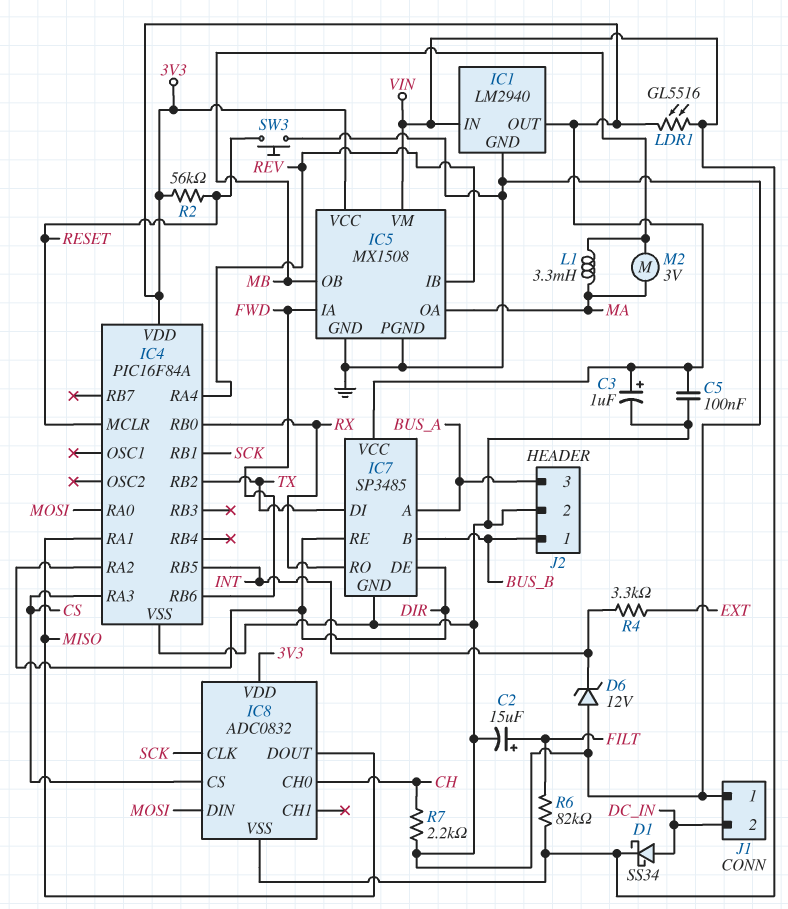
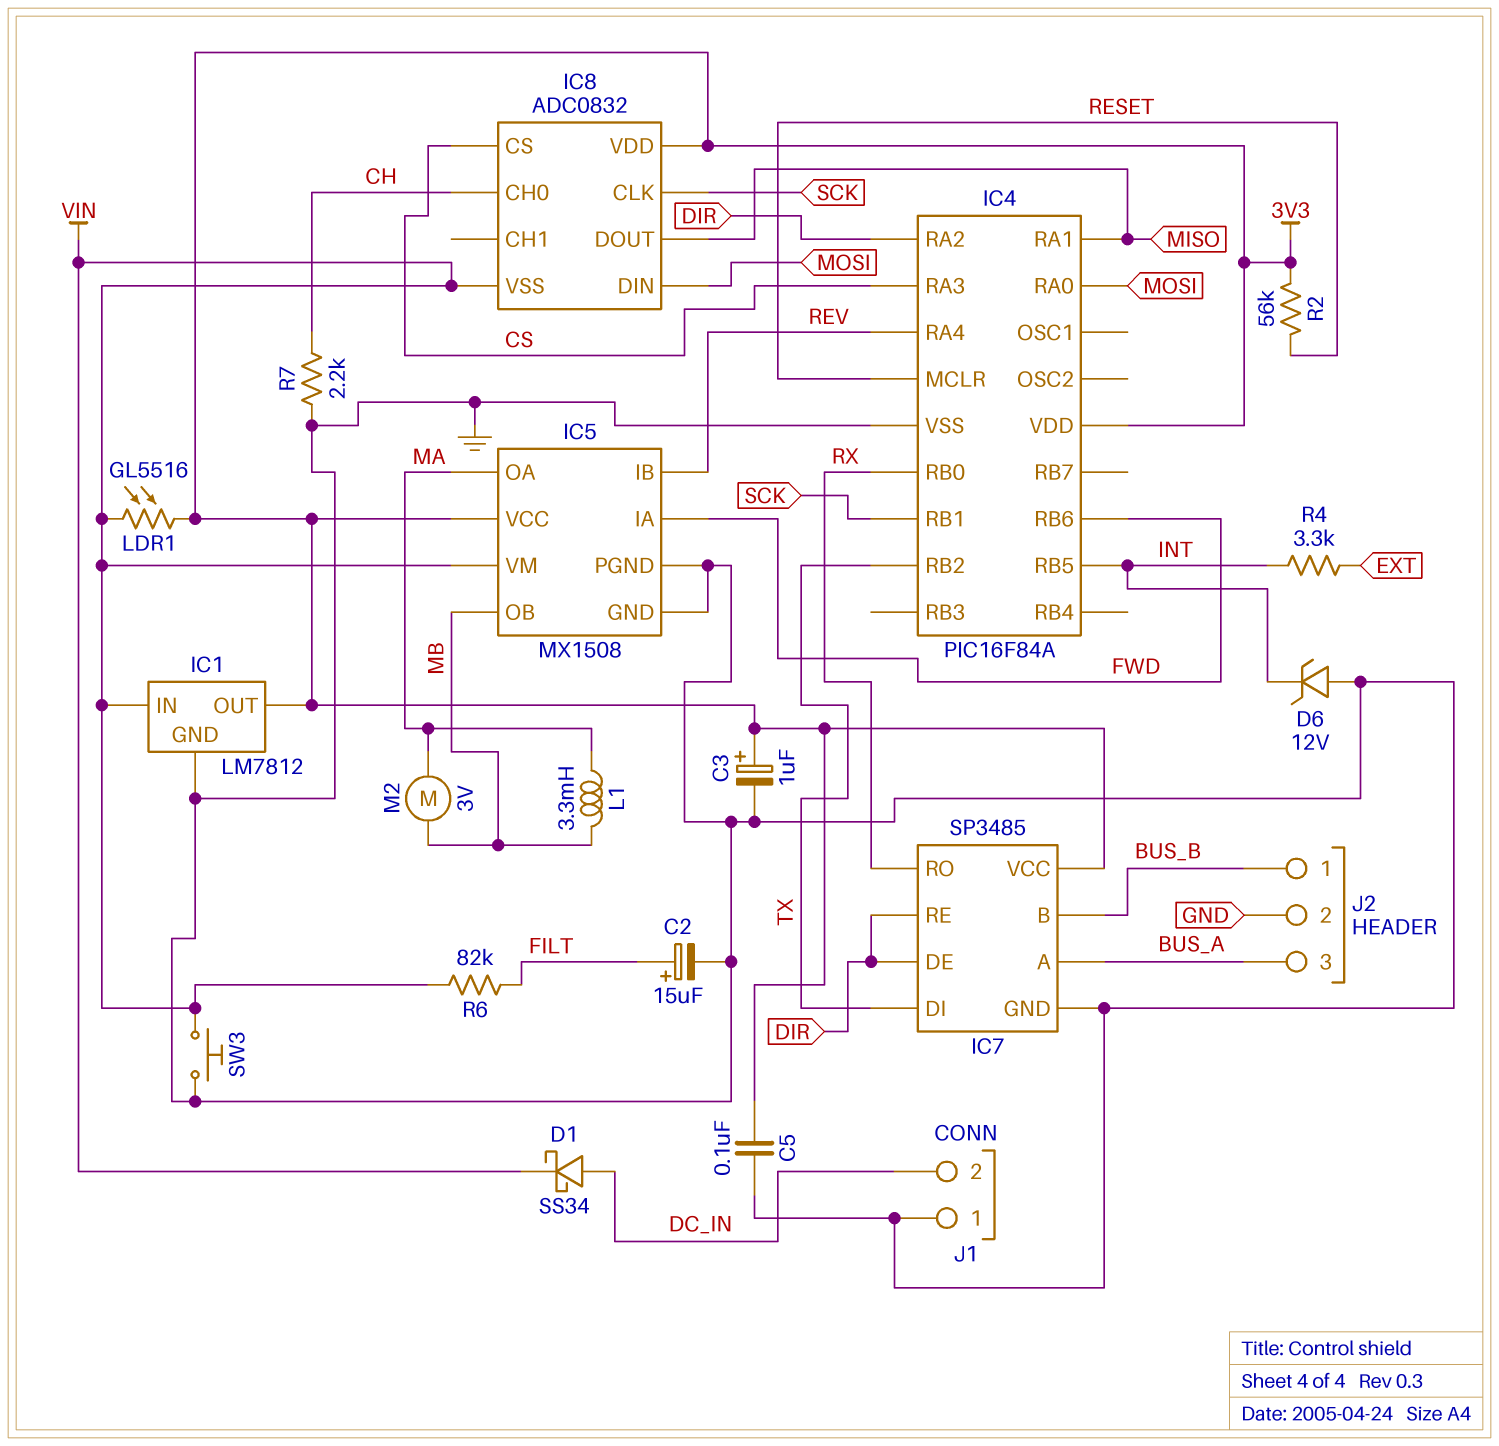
IC1: LM2940 -> LM7812
SW3: button (GND, RESET) -> button (GND, VIN)

